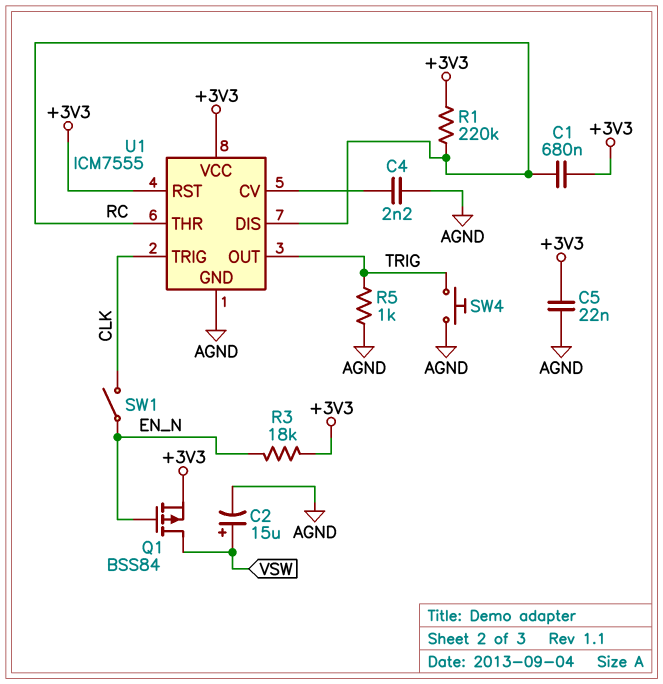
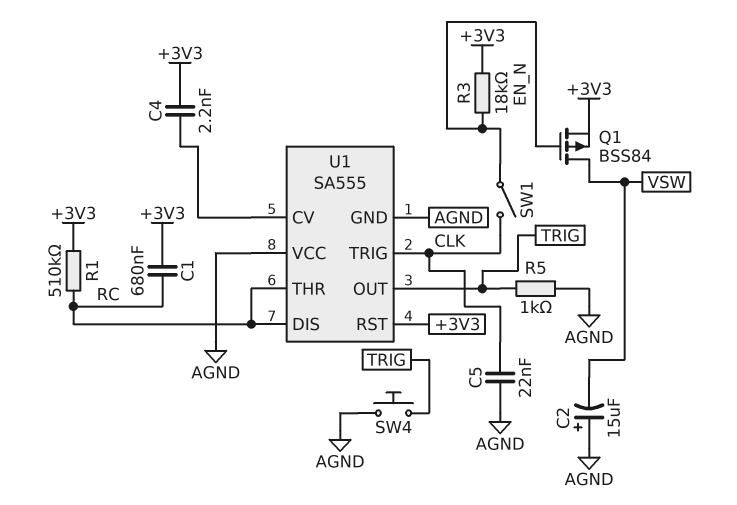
C2: 15uF (plus VSW, minus AGND) -> 15uF (plus AGND, minus VSW)
C4: 2.2nF (AGND, U1/CV) -> 2.2nF (+3V3, U1/CV)
C5: 22nF (+3V3, AGND) -> 22nF (AGND, CLK)
R1: 220k (+3V3, RC) -> 510k (+3V3, RC)
U1: ICM7555 -> SA555
U1 pin VCC: +3V3 -> AGND

